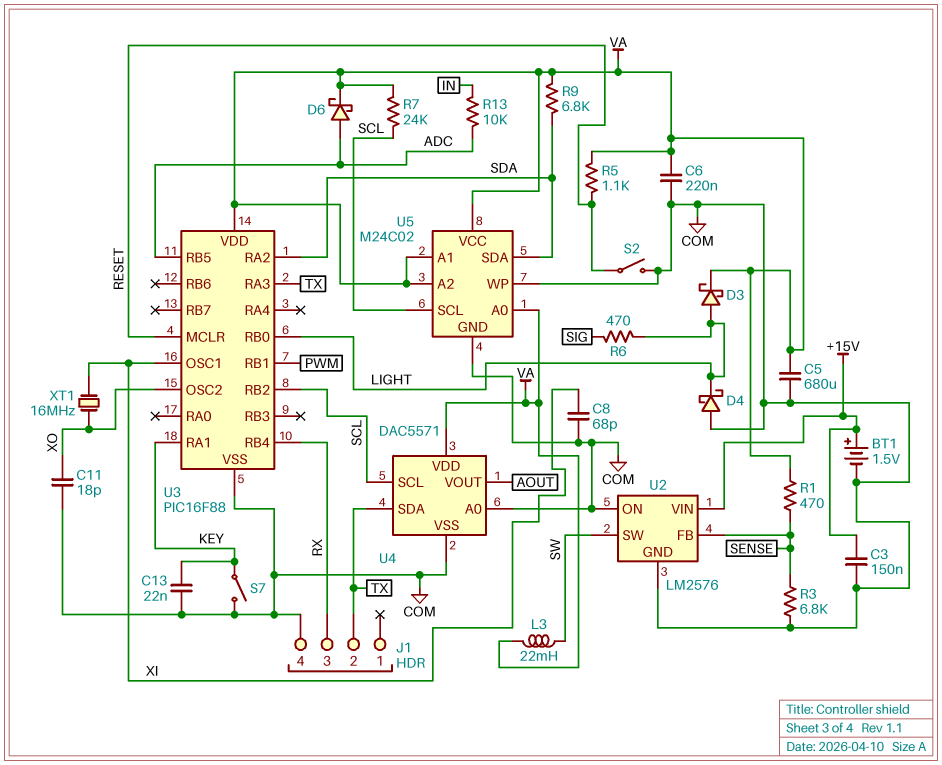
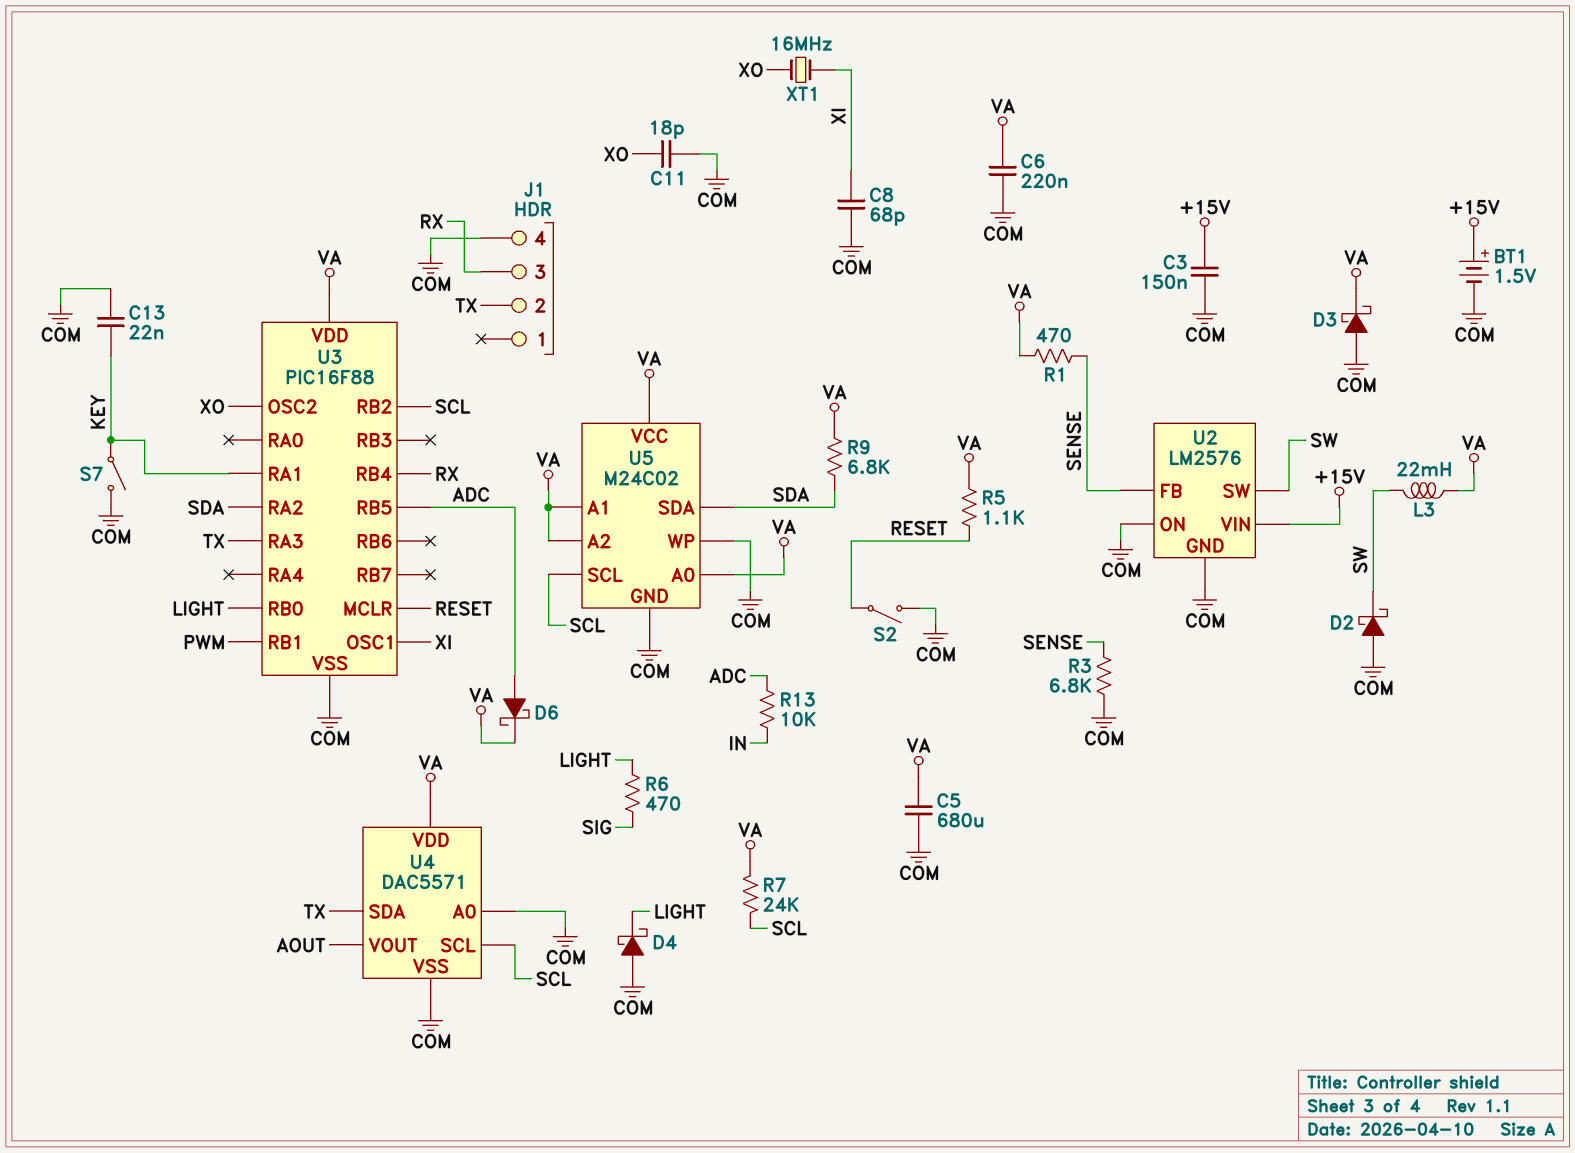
D2: none -> schottky (A COM, K SW)
D3: schottky (A LIGHT, K VA) -> schottky (A COM, K VA)

